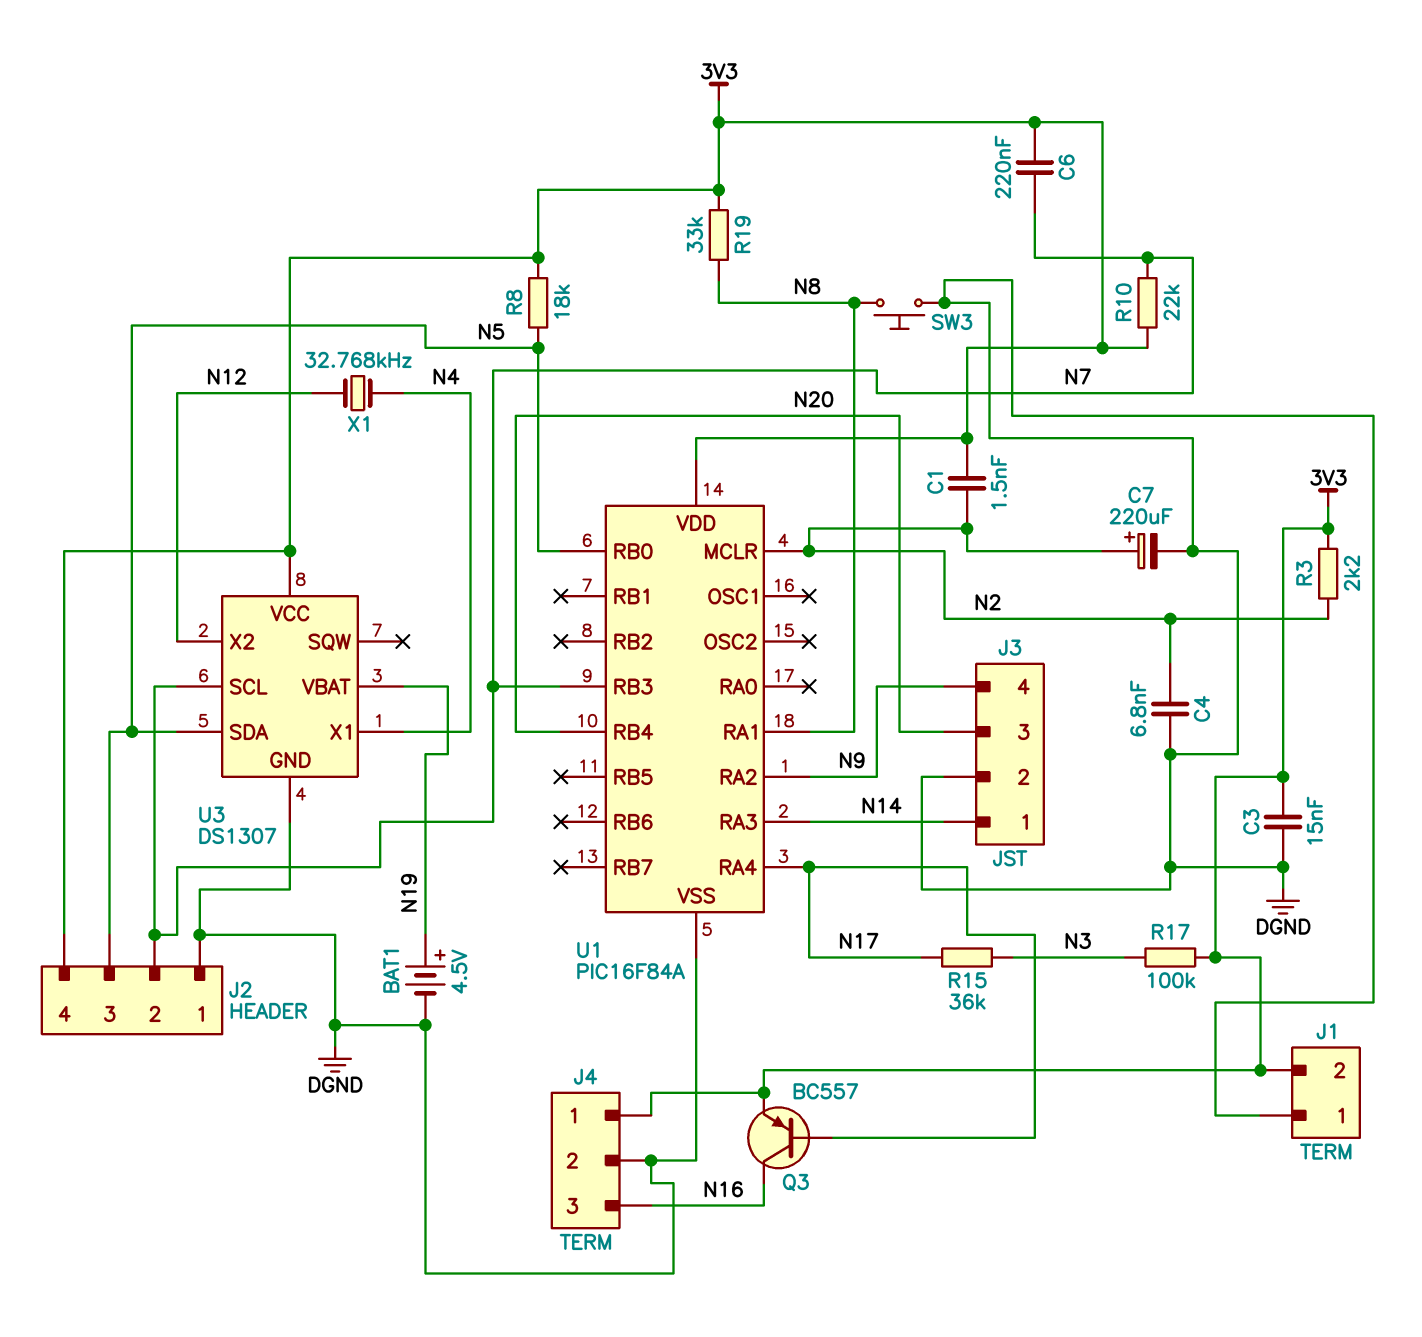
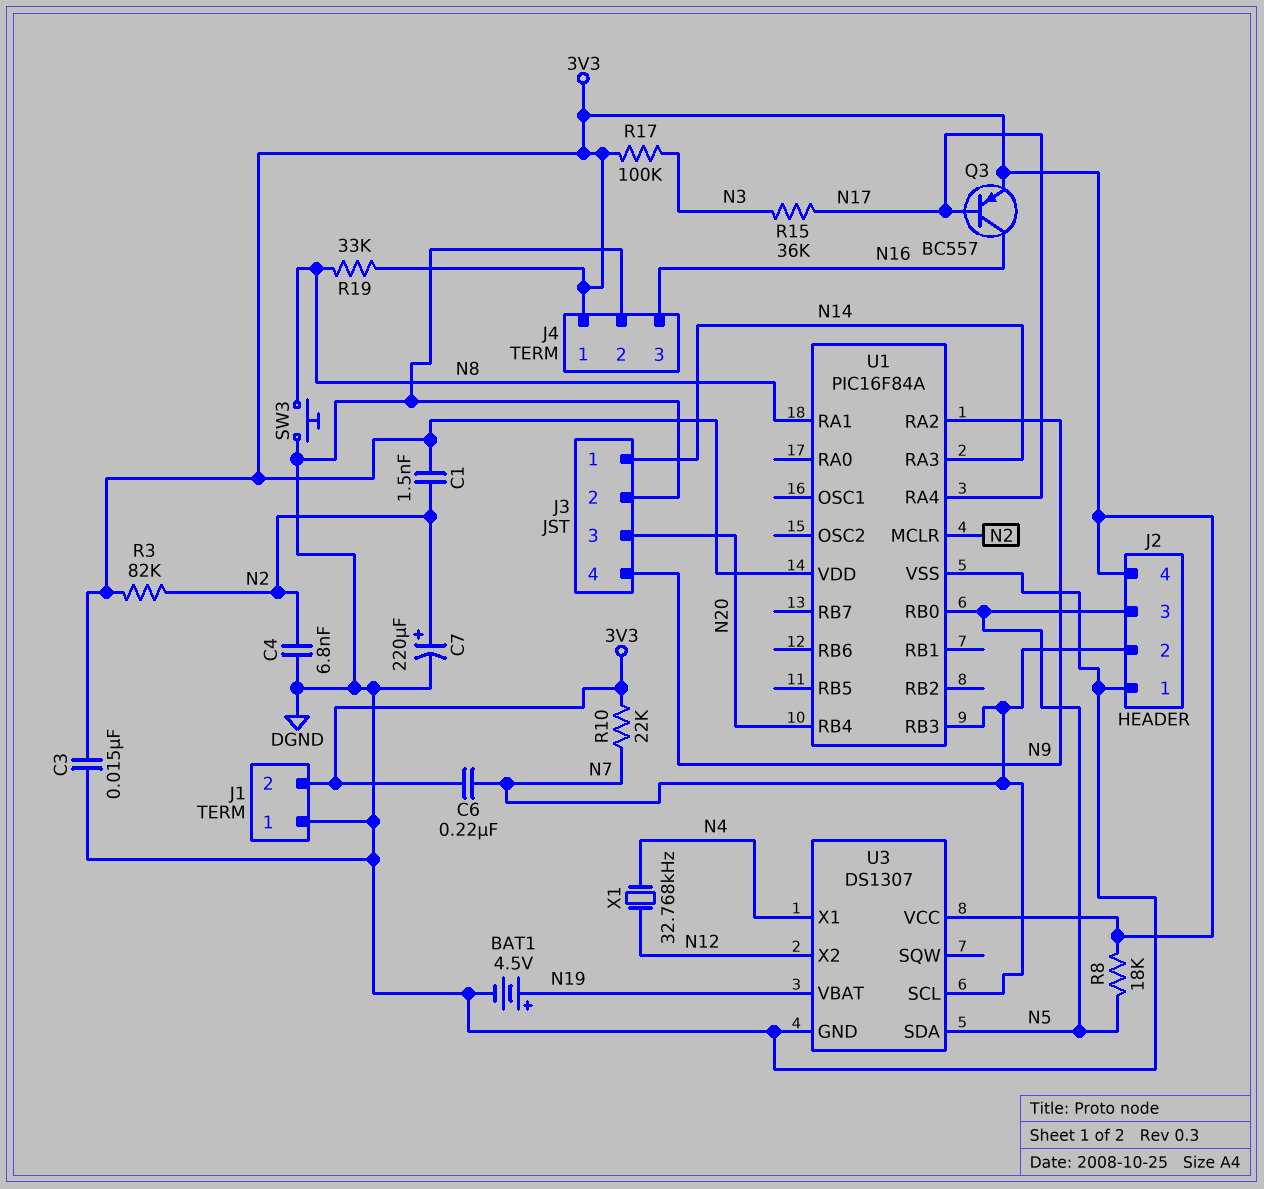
R3: 2.2k (3V3, N2) -> 82k (3V3, N2)

